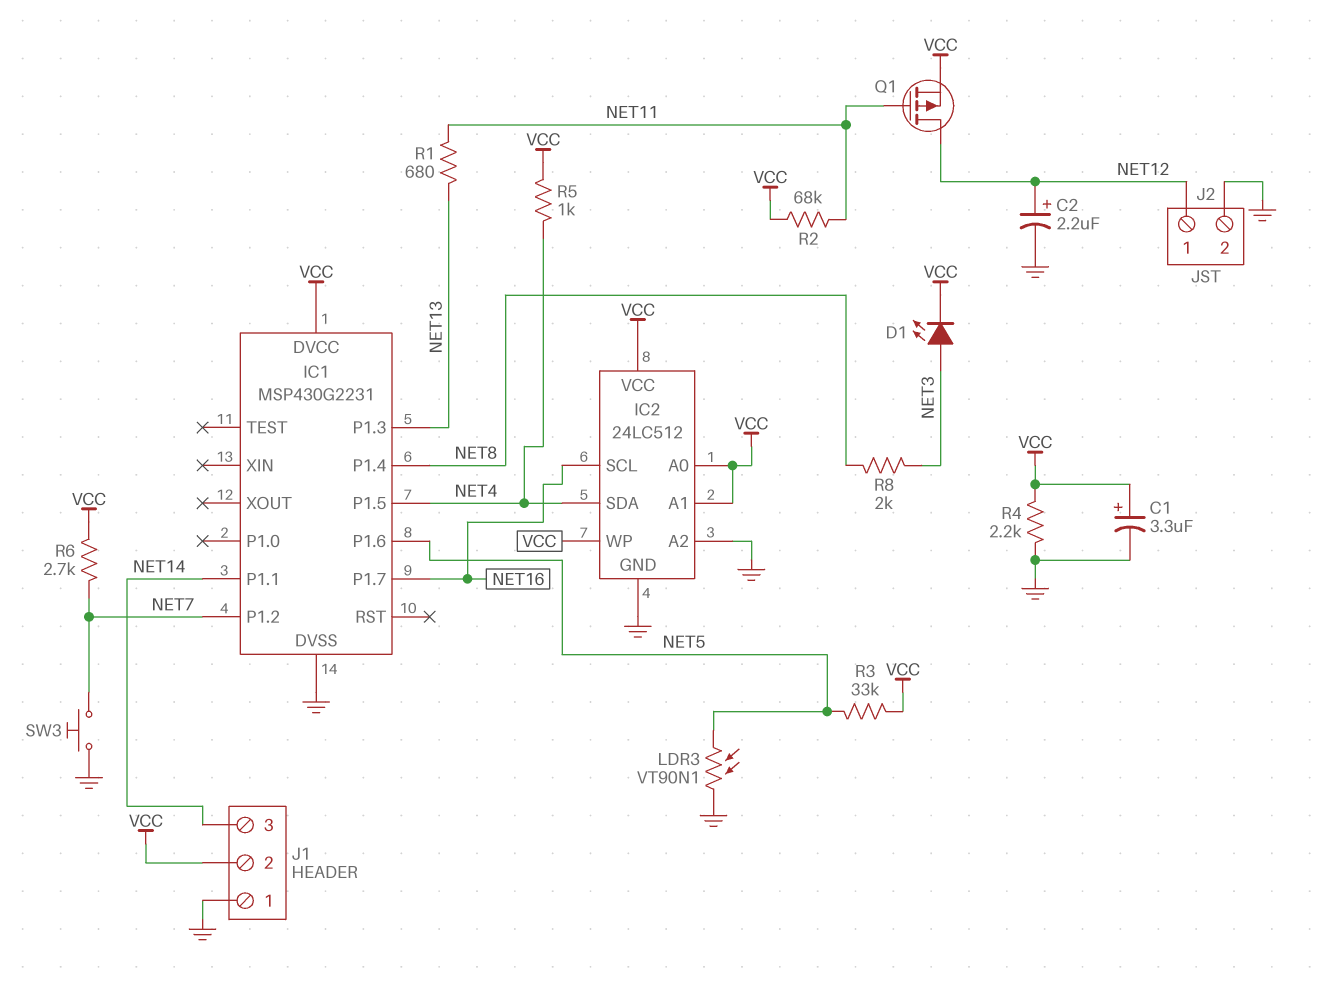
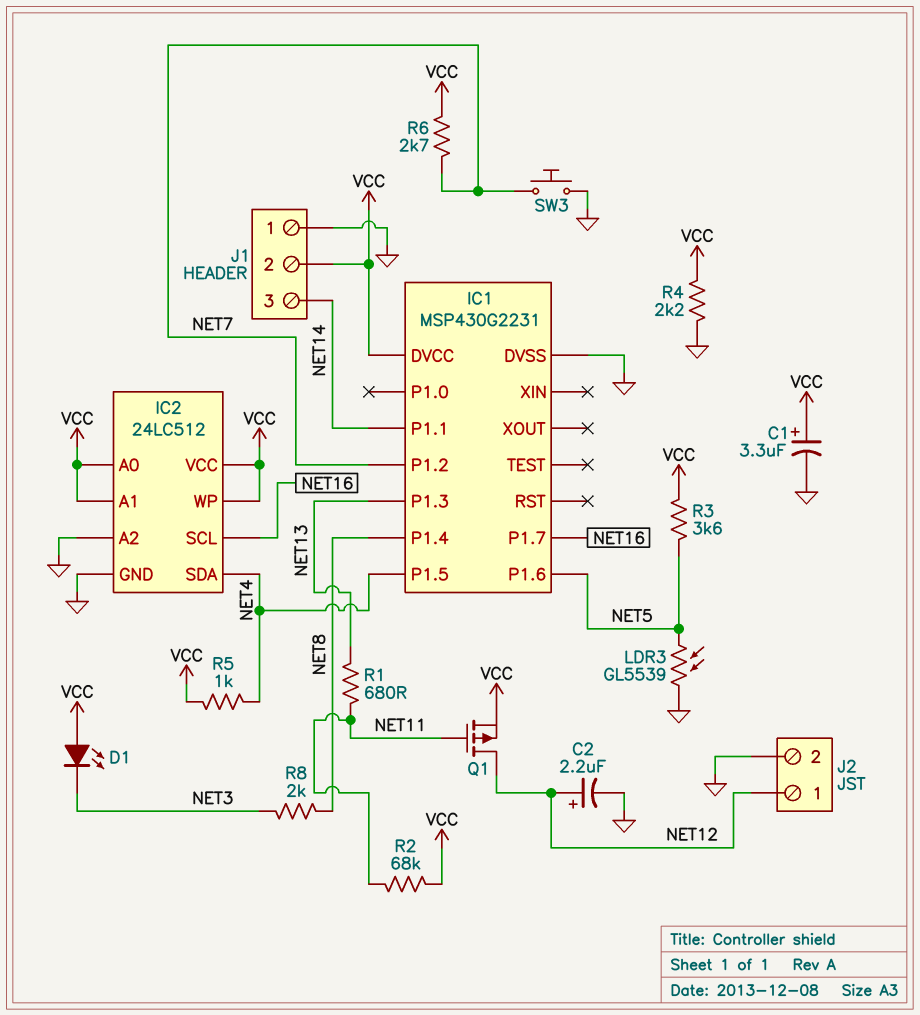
D1: LED (A NET3, K VCC) -> LED (A VCC, K NET3)
LDR3: VT90N1 (GND, NET5) -> GL5539 (GND, NET5)
R3: 33k (NET5, VCC) -> 3.6k (NET5, VCC)

